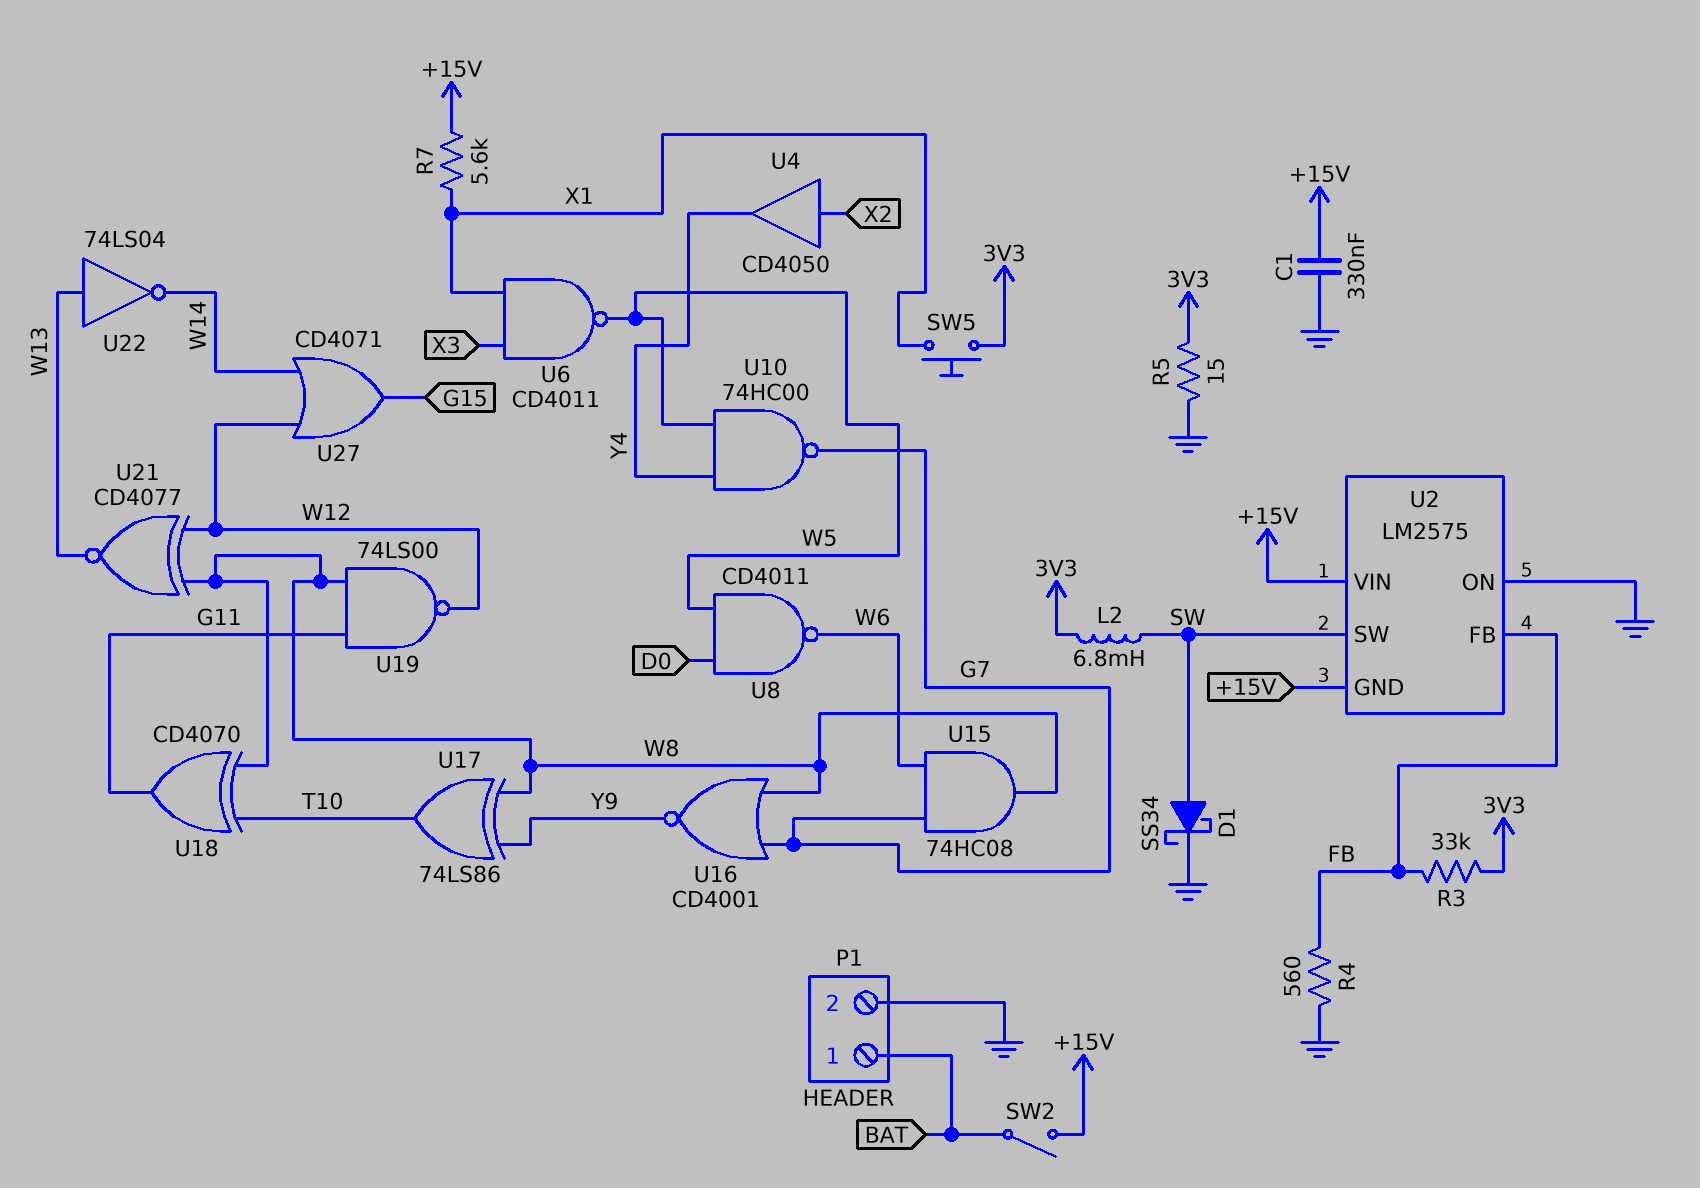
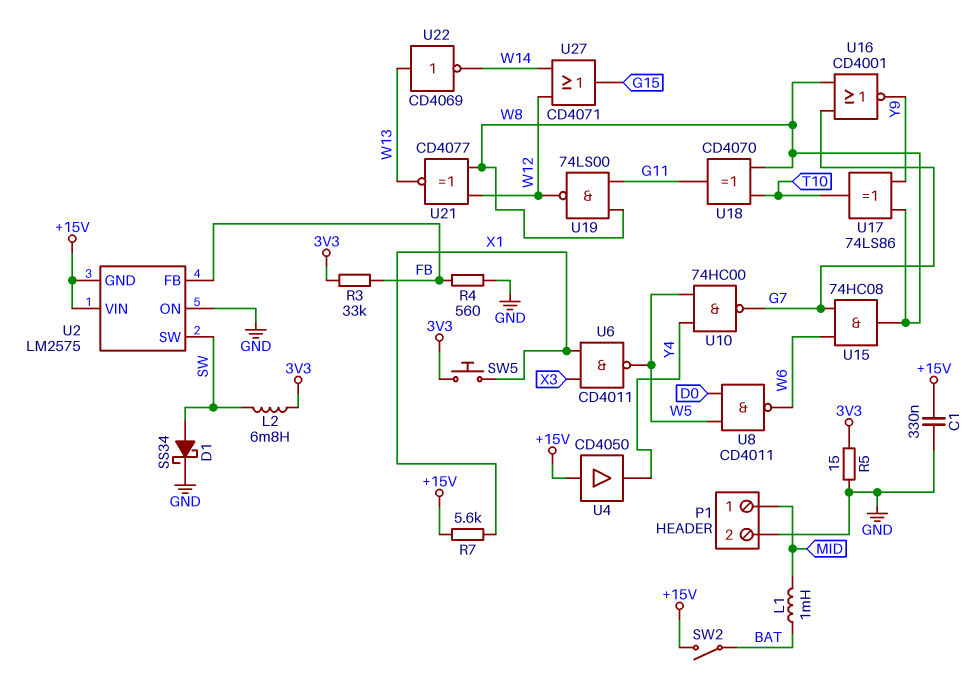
L1: none -> 1mH (BAT, MID)
P1 pin 1: BAT -> MID
U4: buffer CD4050 (in X2, out Y4) -> buffer CD4050 (in +15V, out Y4)
U22: NOT 74LS04 (in W13, out W14) -> NOT CD4069 (in W13, out W14)

